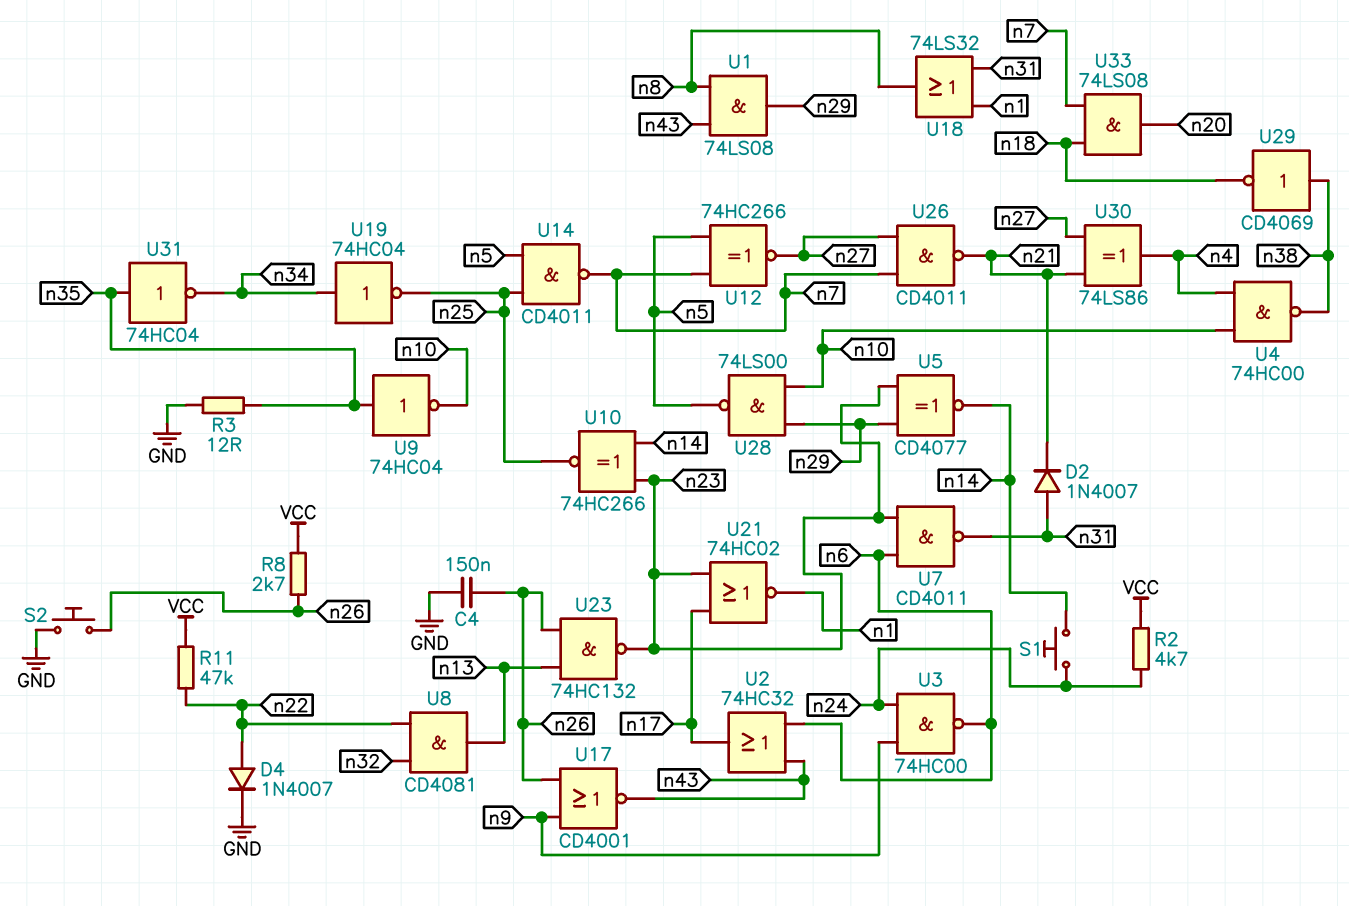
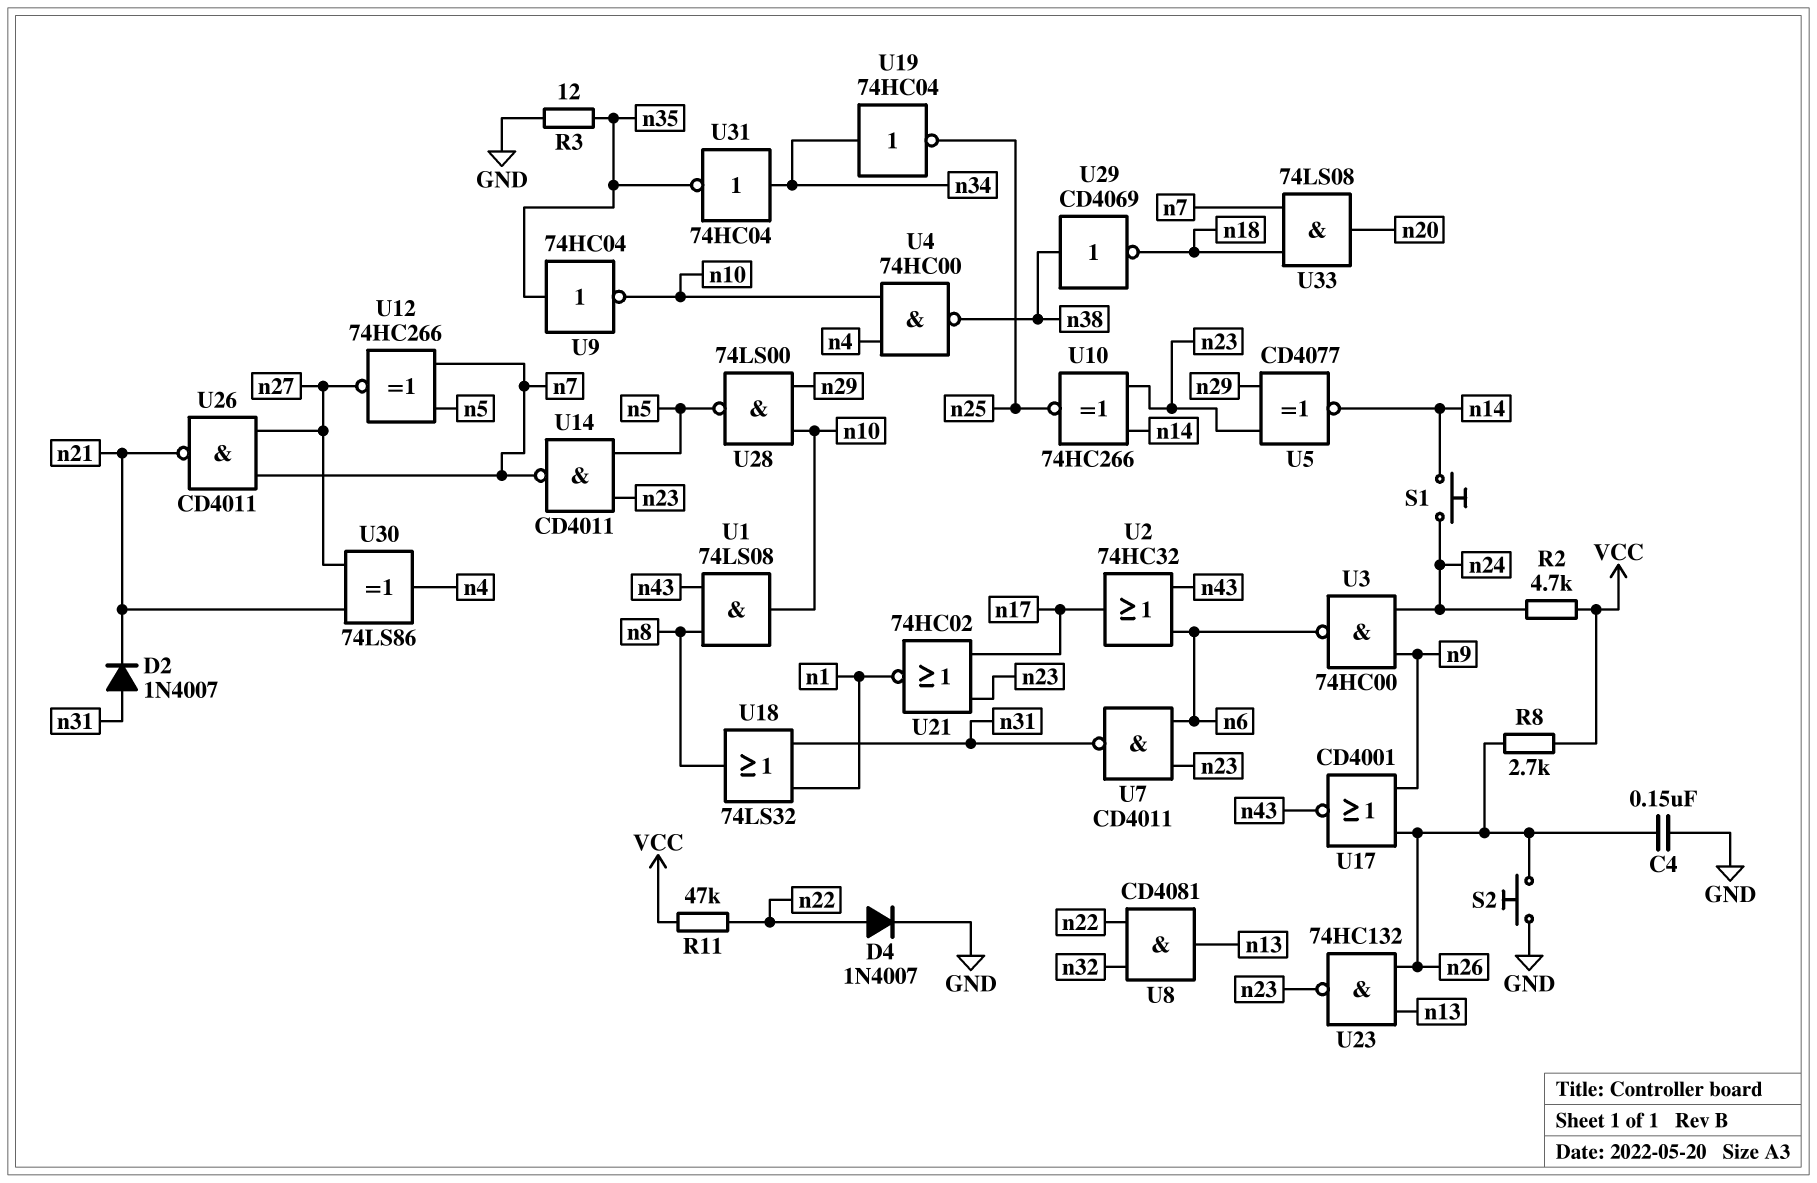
U1: AND 74LS08 (in n8, in n43, out n29) -> AND 74LS08 (in n8, in n43, out n10)
U14: NAND CD4011 (in n5, in n25, out n7) -> NAND CD4011 (in n5, in n23, out n7)
U31: NOT 74HC04 (in n35, out n34) -> NOT 74HC04 (in n34, out n35)

